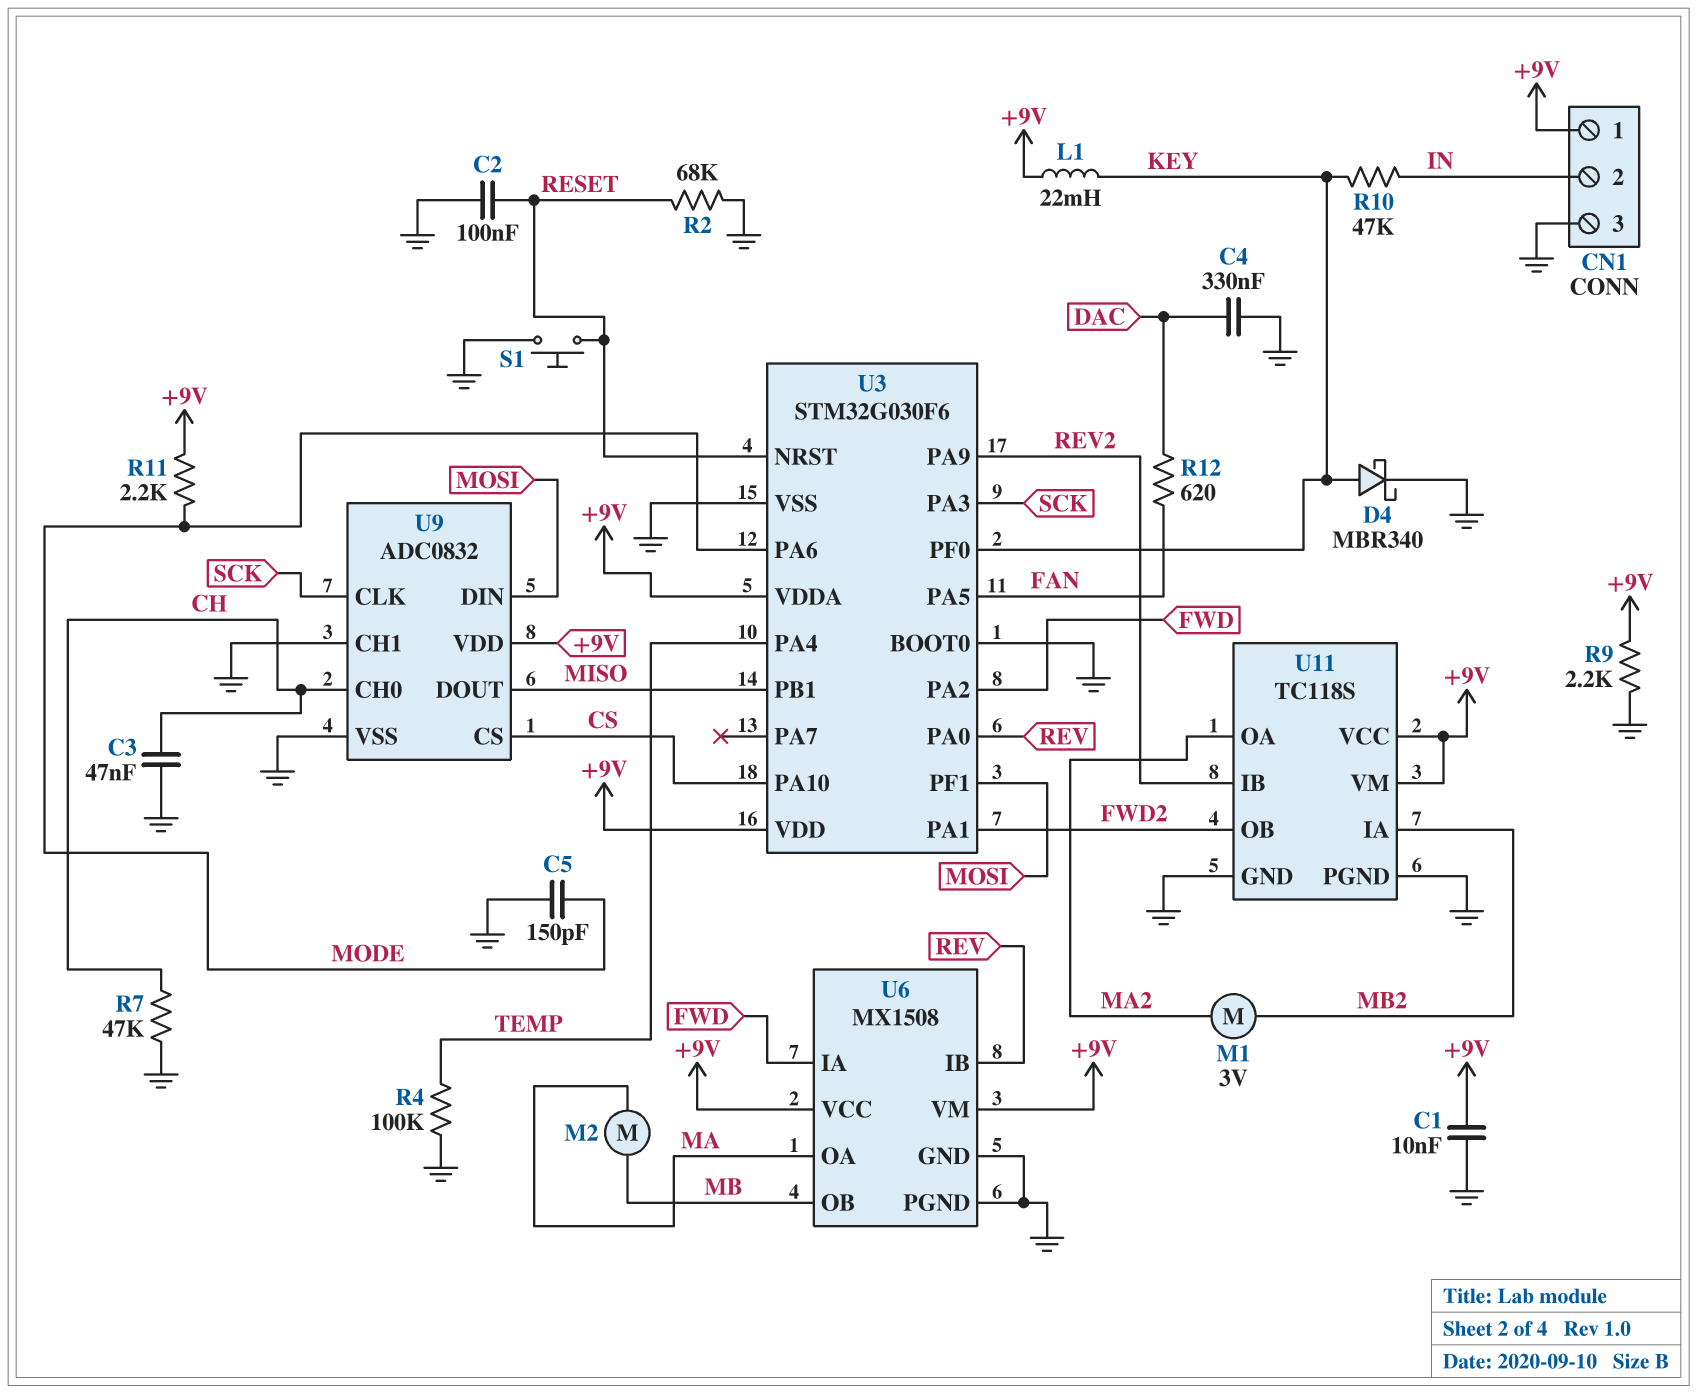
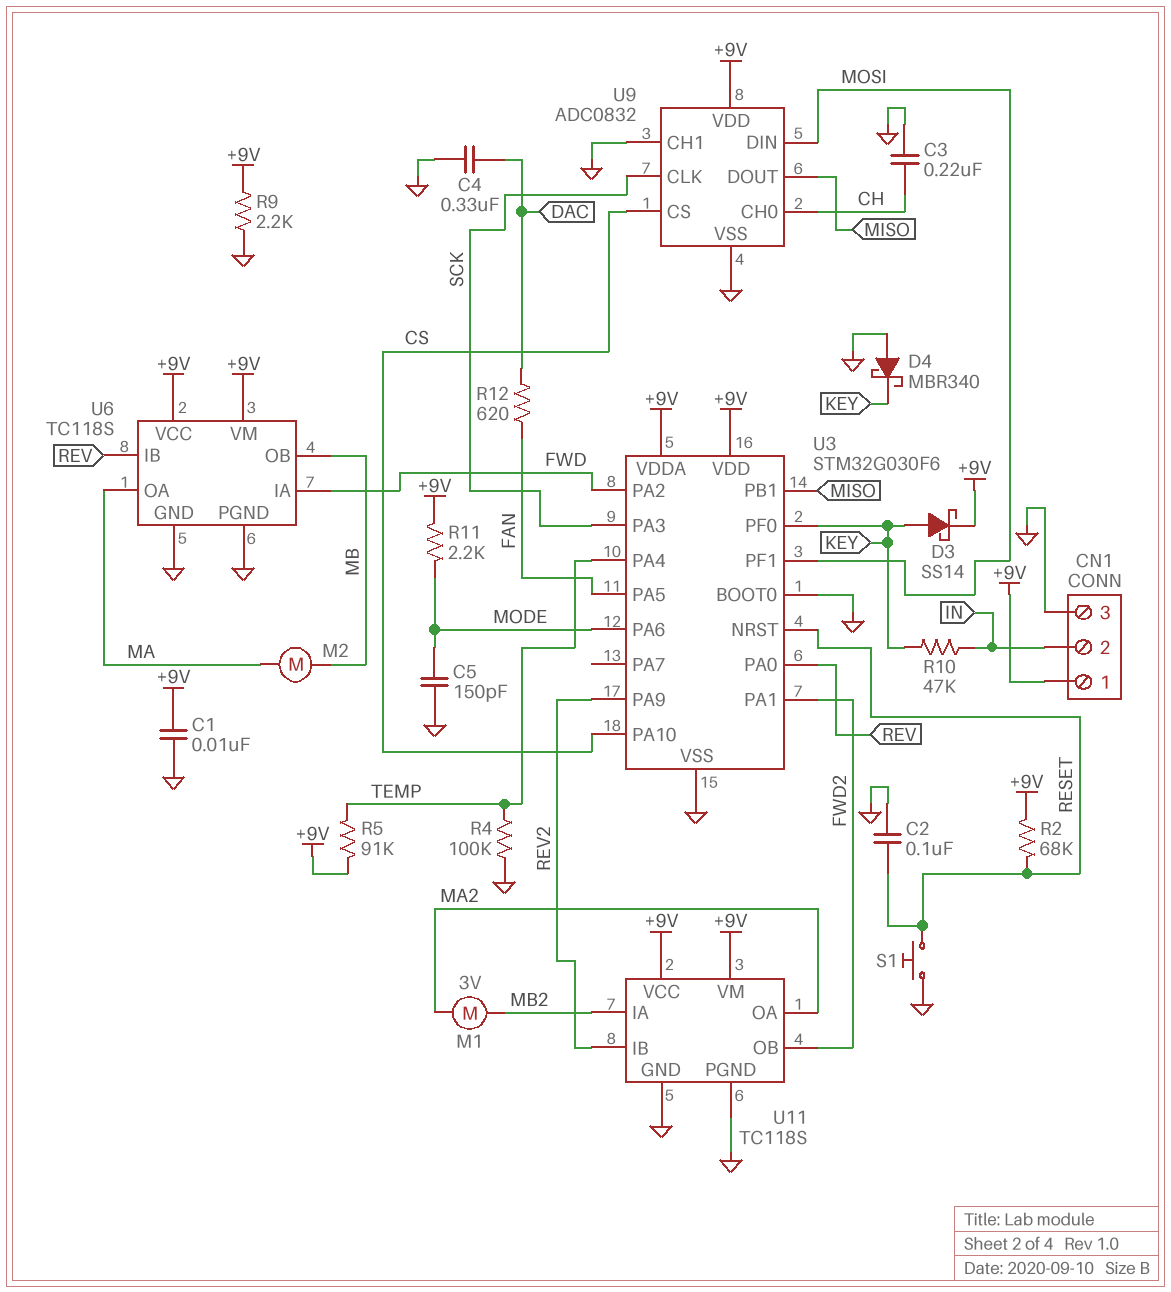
C3: 47nF (CH, GND) -> 220nF (CH, GND)
D3: none -> schottky SS14 (A KEY, K +9V)
D4: schottky MBR340 (A KEY, K GND) -> schottky MBR340 (A GND, K KEY)
L1: 22mH (+9V, KEY) -> none
R2: 68k (GND, RESET) -> 68k (+9V, RESET)
R5: none -> 91k (+9V, TEMP)
R7: 47k (CH, GND) -> none
U6: MX1508 -> TC118S

